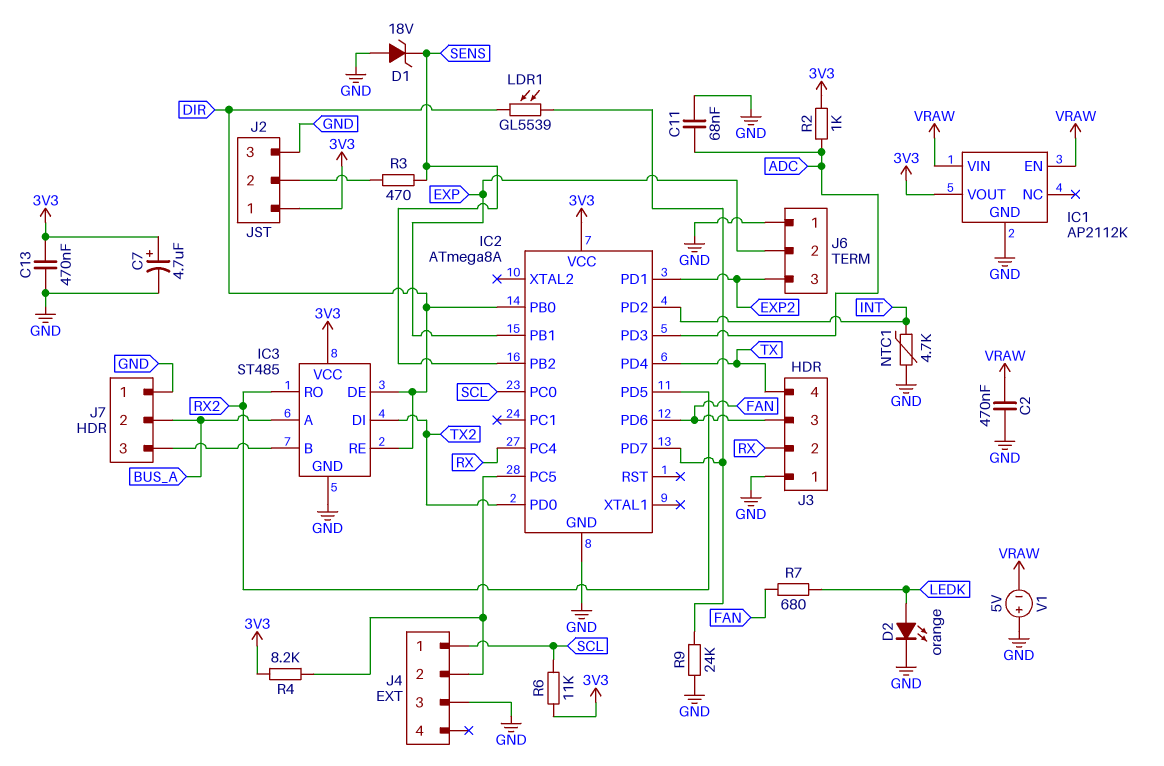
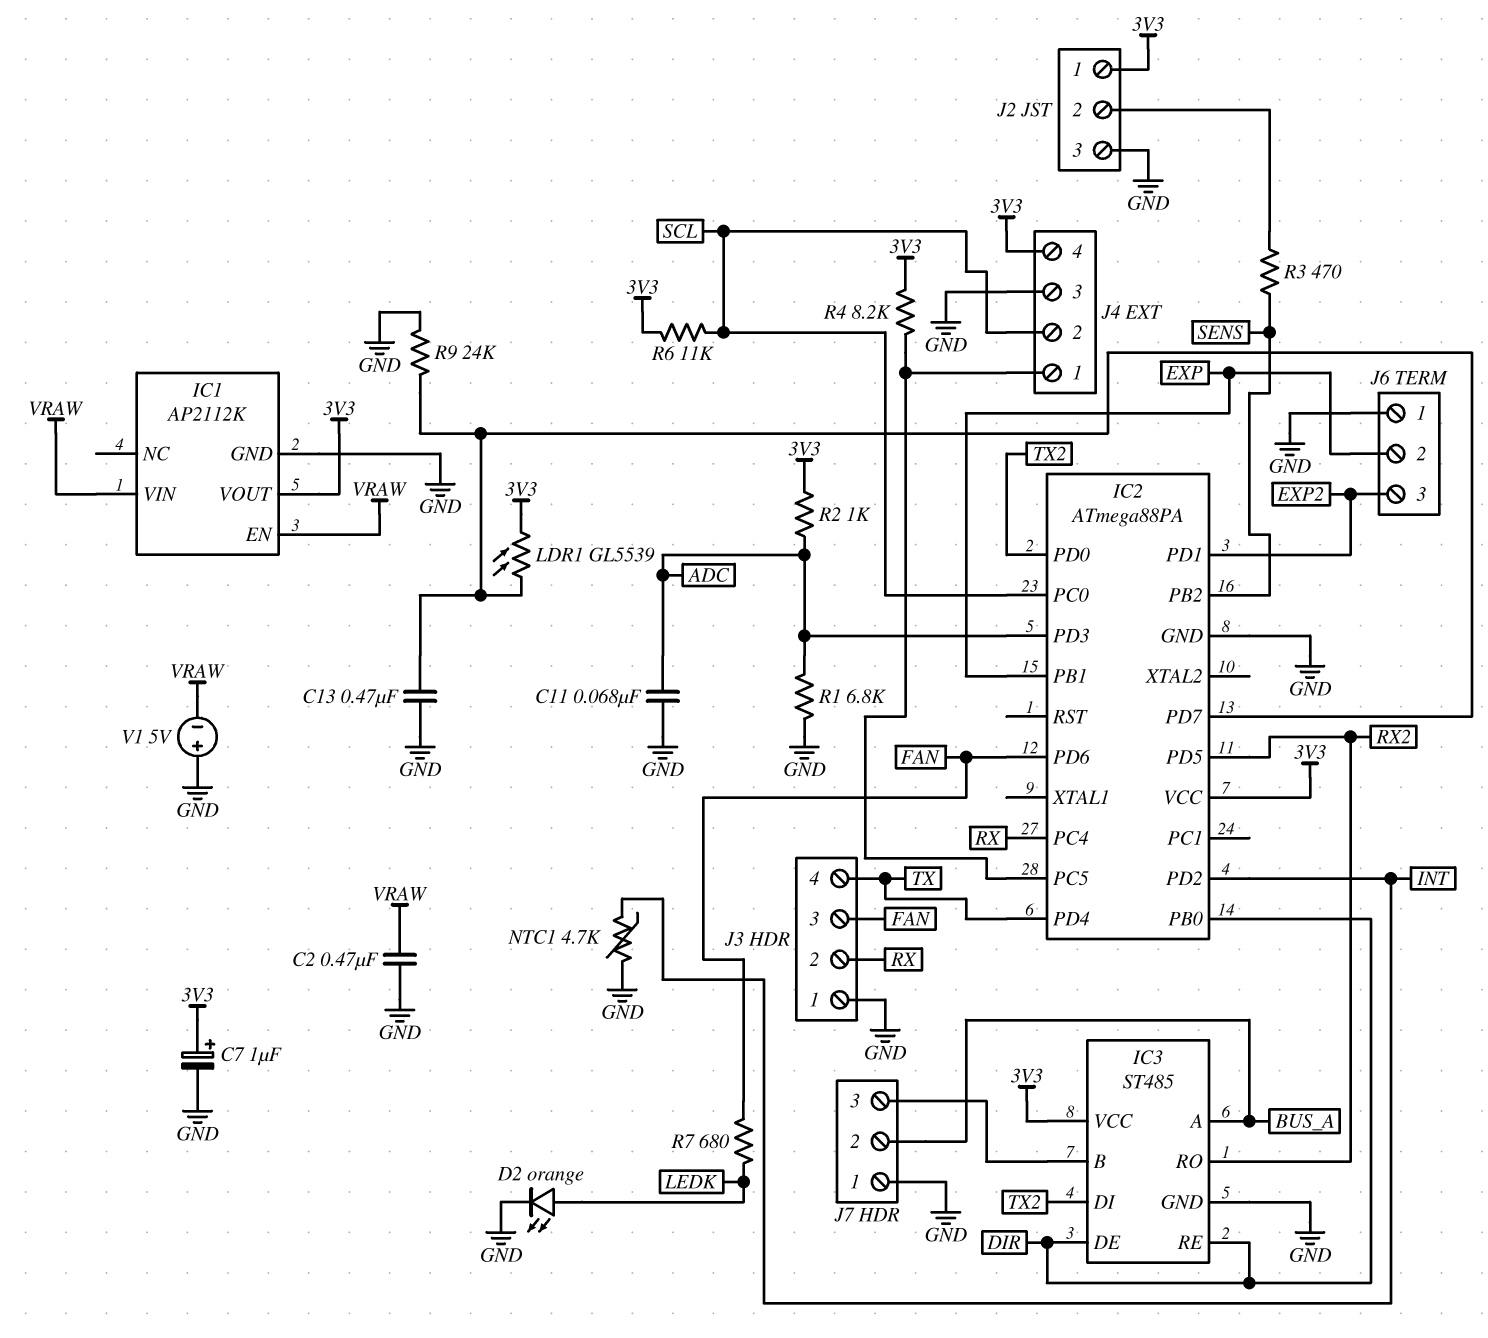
C7: 4.7uF (plus 3V3, minus GND) -> 1uF (plus 3V3, minus GND)
C13: 470nF (3V3, GND) -> 470nF (GND, IC2/PD7)
D1: zener 18V (A GND, K SENS) -> none
IC2: ATmega8A -> ATmega88PA
J4 pin 1: SCL -> IC2/PC5
J4 pin 2: IC2/PC5 -> SCL
J4 pin 4: none -> 3V3
LDR1: GL5539 (DIR, IC2/PD7) -> GL5539 (3V3, IC2/PD7)
R1: none -> 6.8k (ADC, GND)

